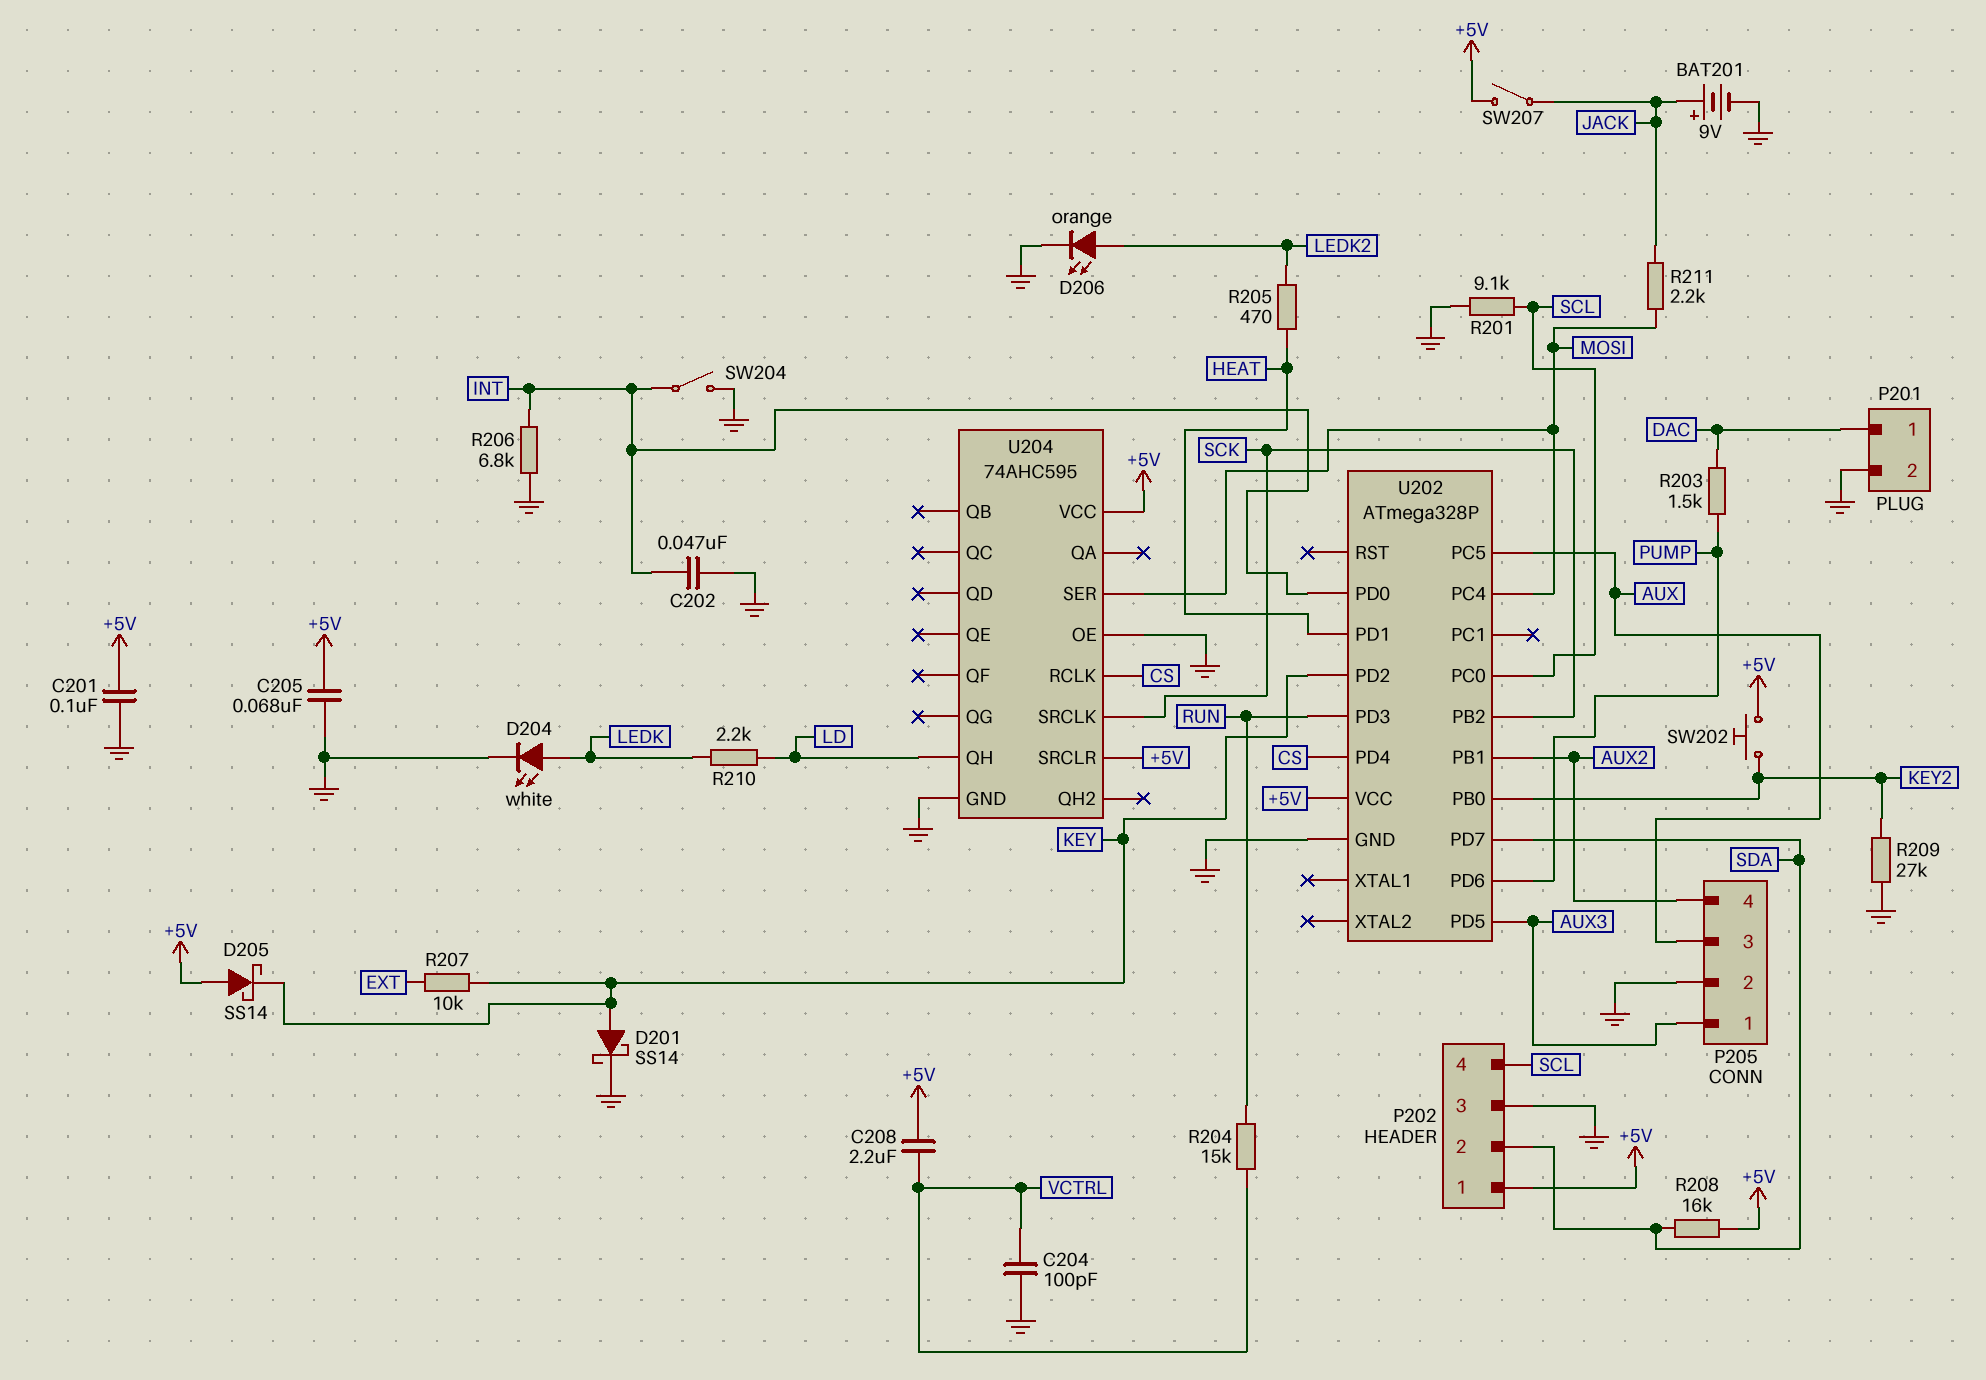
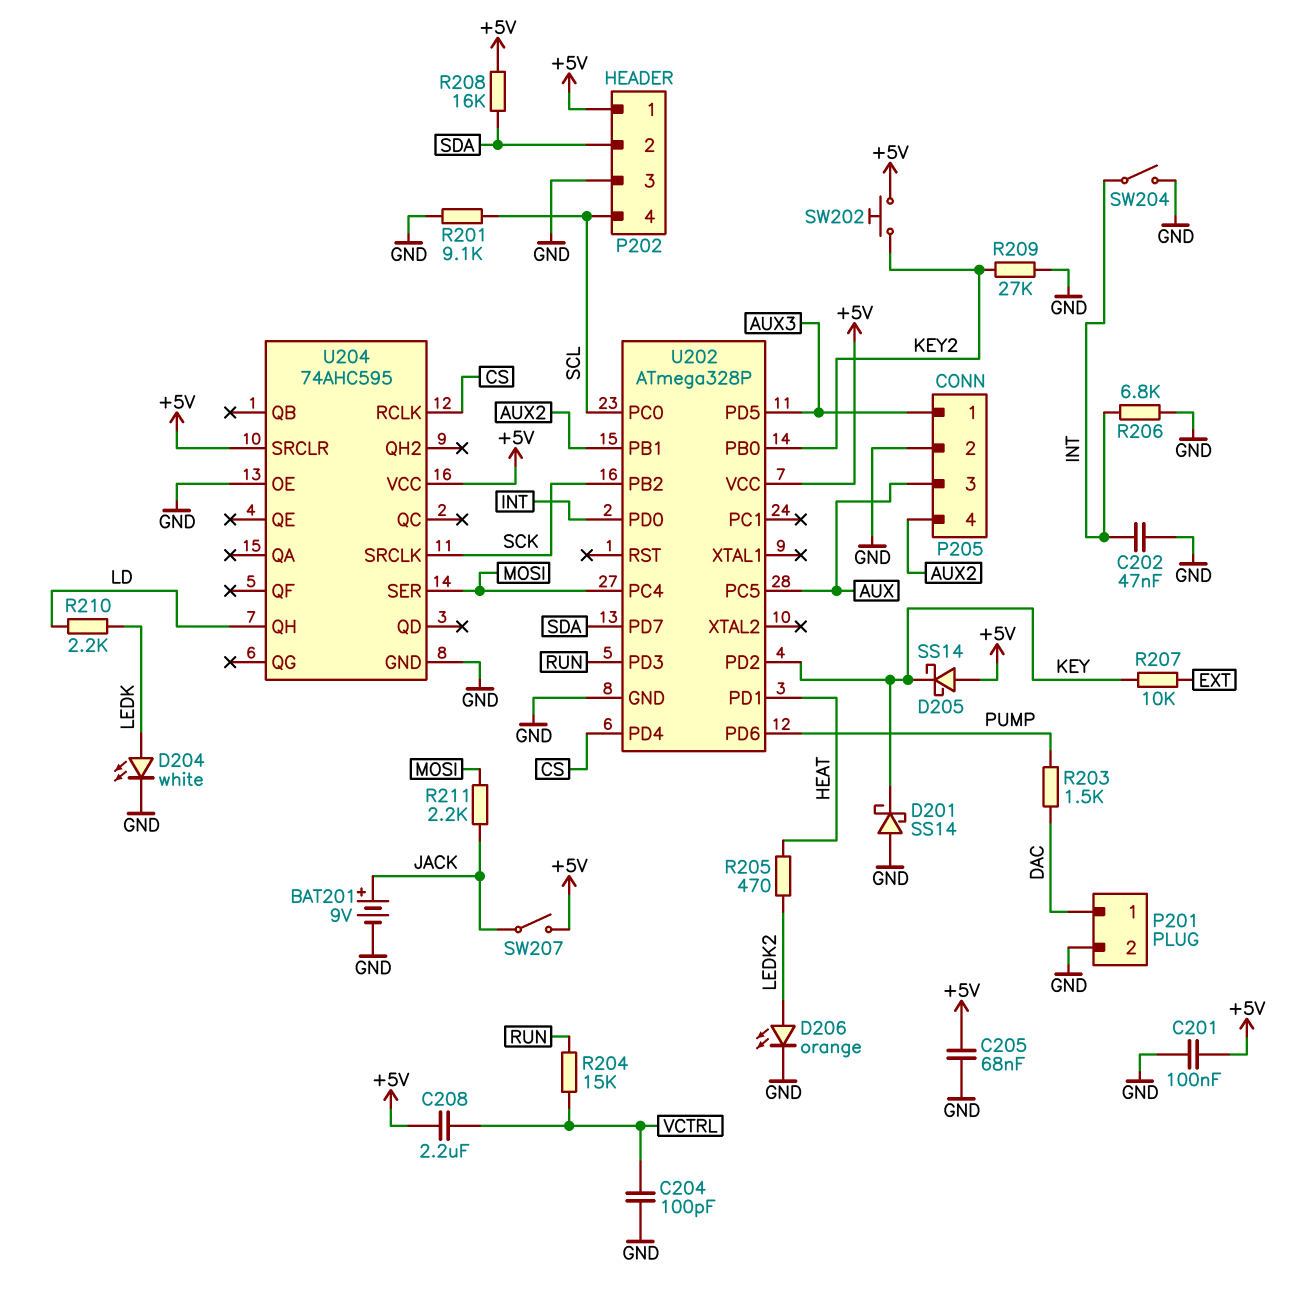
D201: schottky SS14 (A KEY, K GND) -> schottky SS14 (A GND, K KEY)

